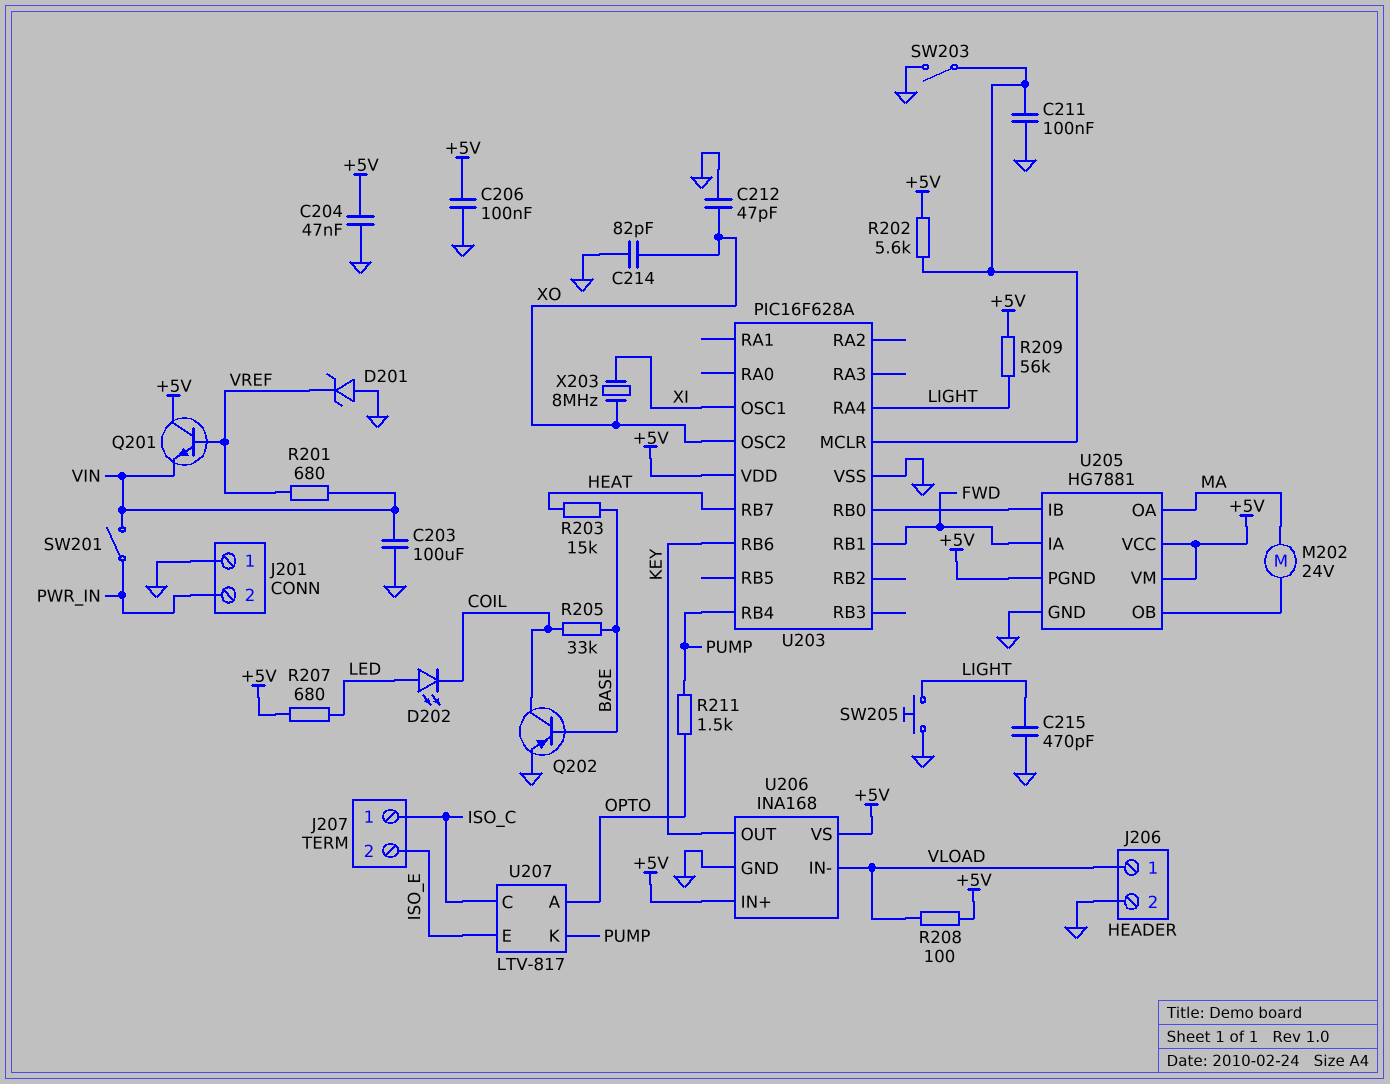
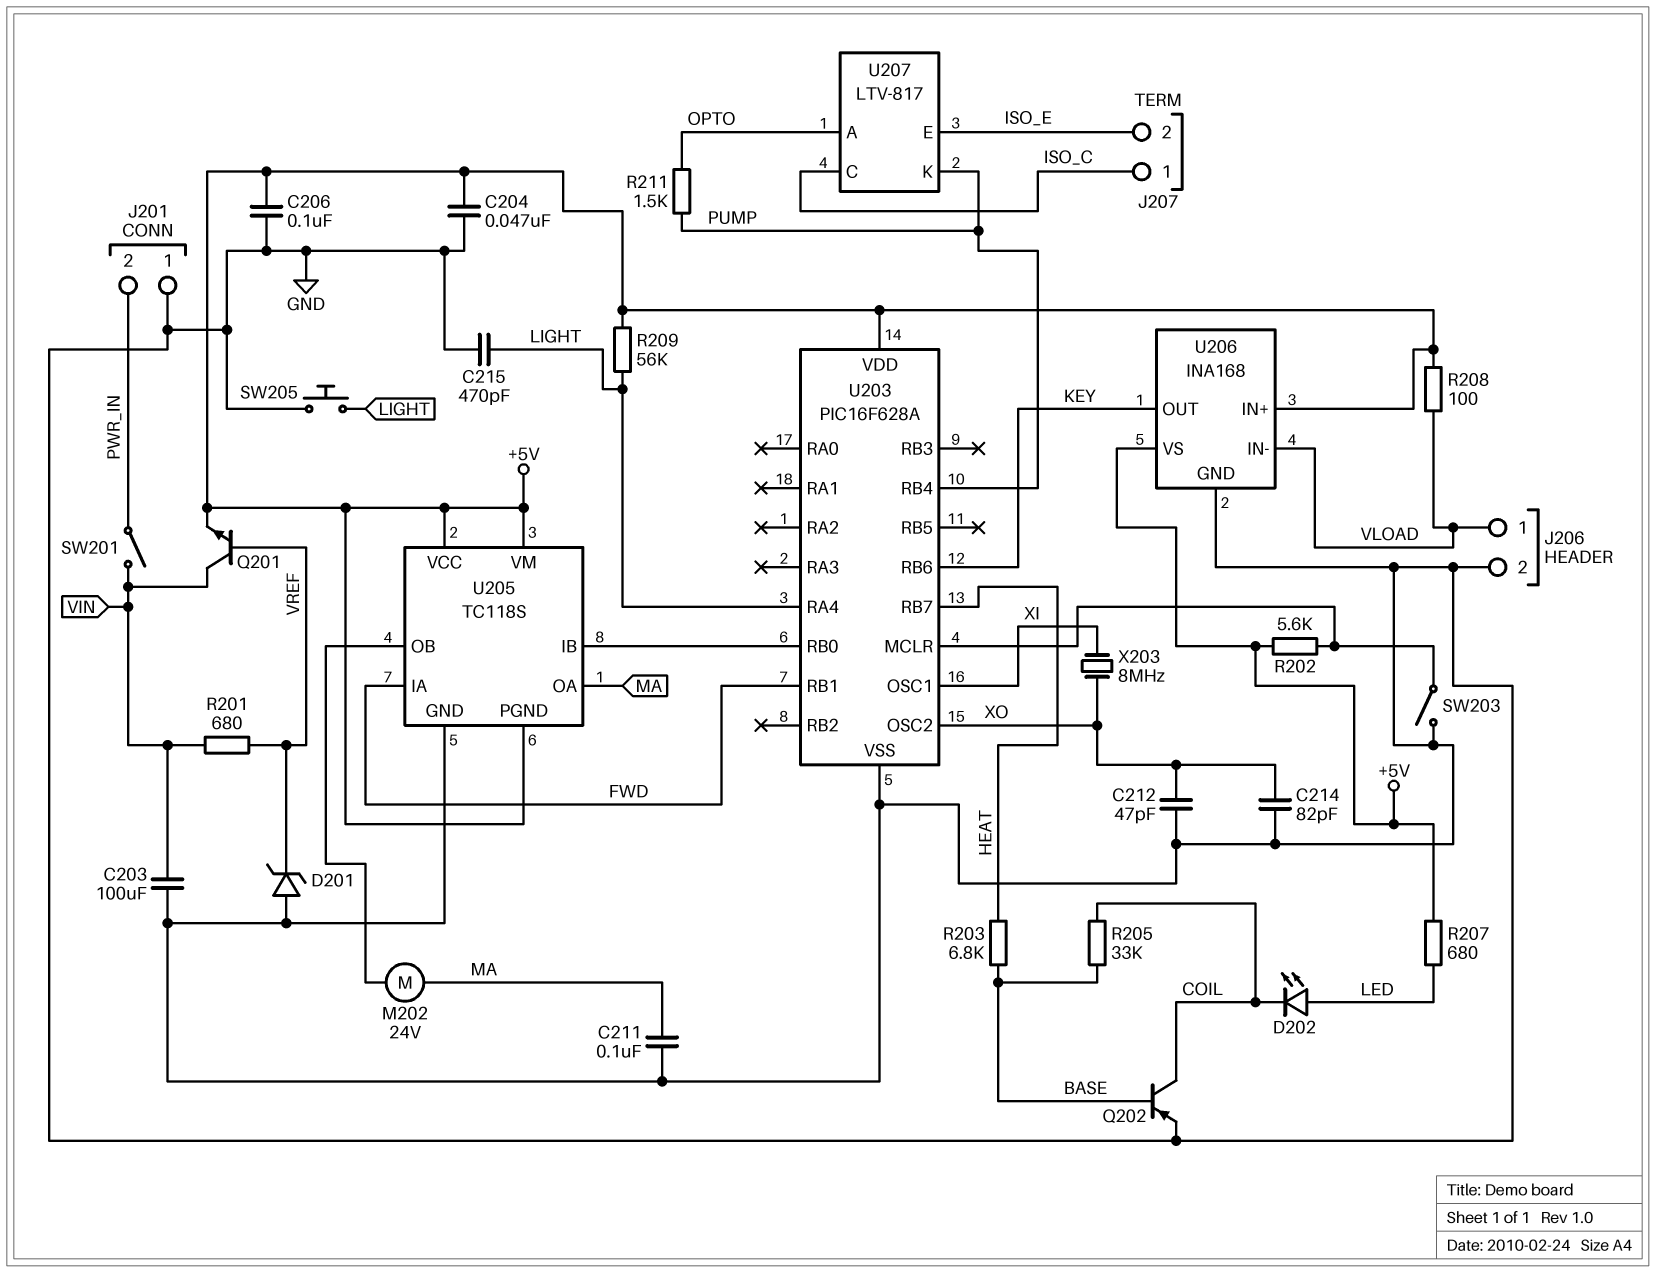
C211: 100nF (GND, U203/MCLR) -> 100nF (GND, MA)
Q201: NPN (B VREF, C +5V, E VIN) -> NPN (B VREF, C VIN, E +5V)
R203: 15k (BASE, HEAT) -> 6.8k (BASE, HEAT)
U205: HG7881 -> TC118S

